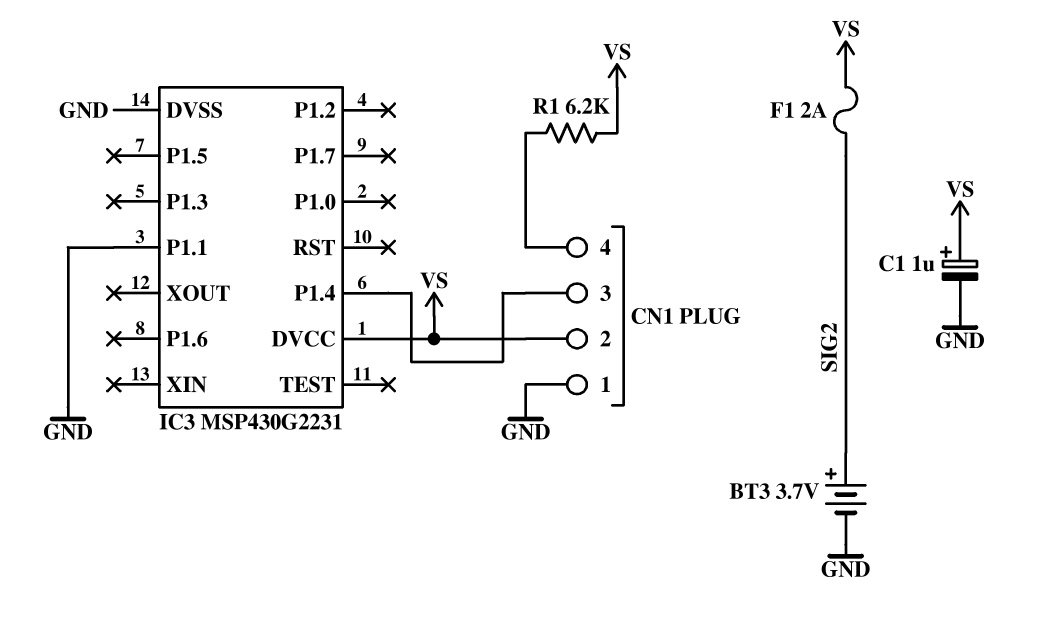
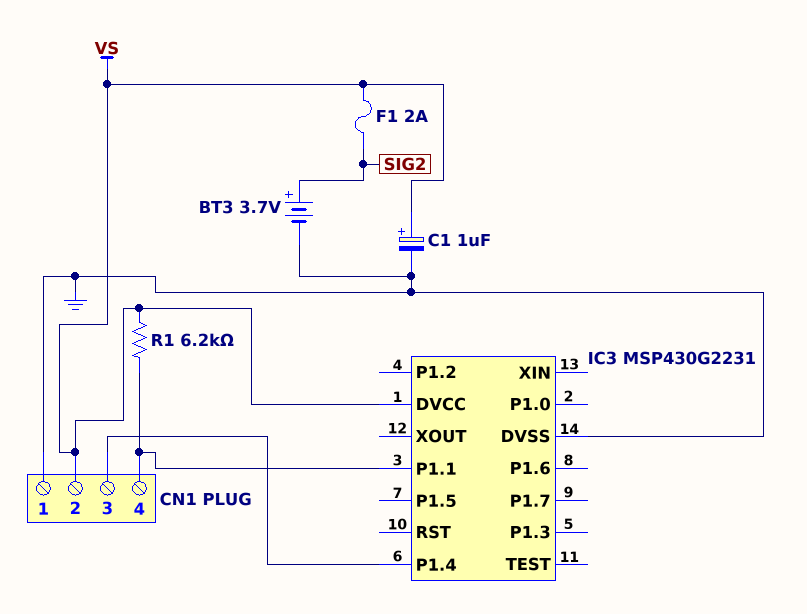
IC3 pin P1.1: GND -> CN1/4

